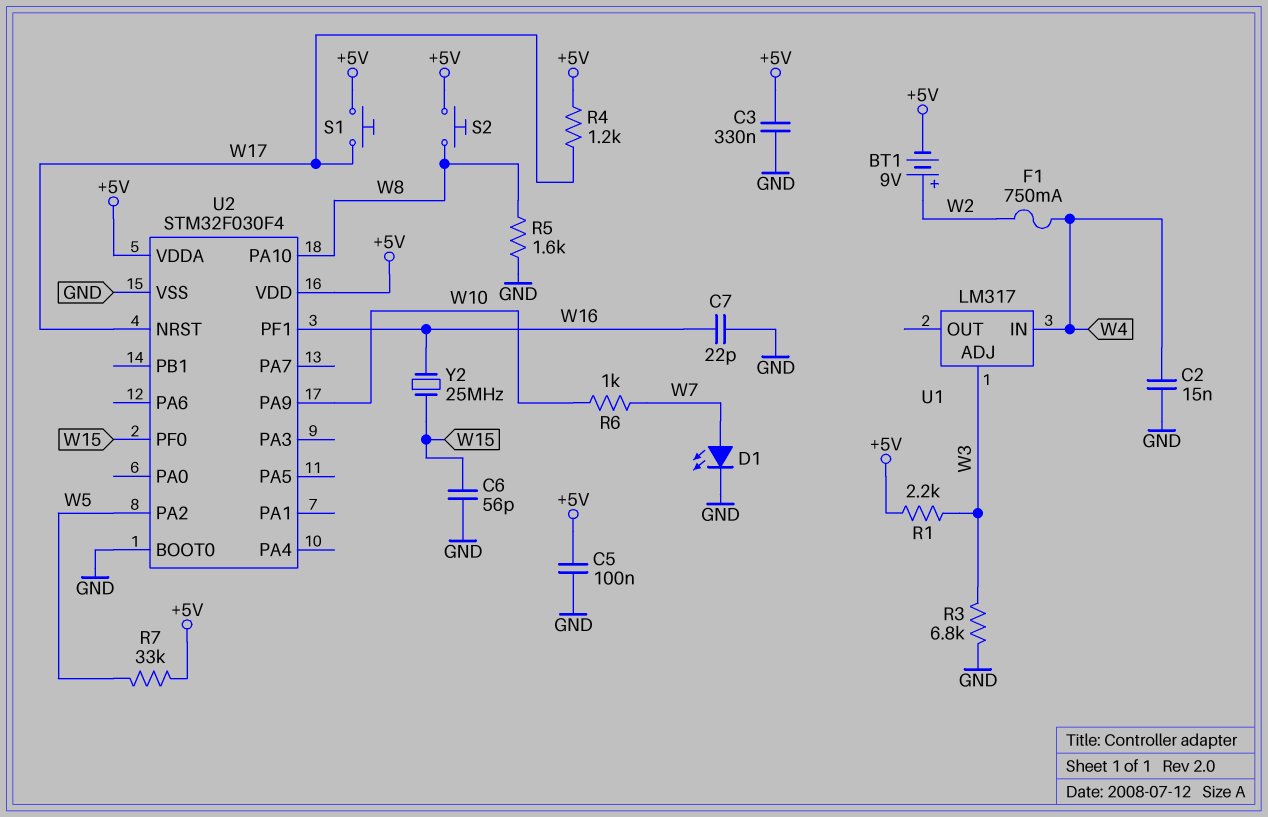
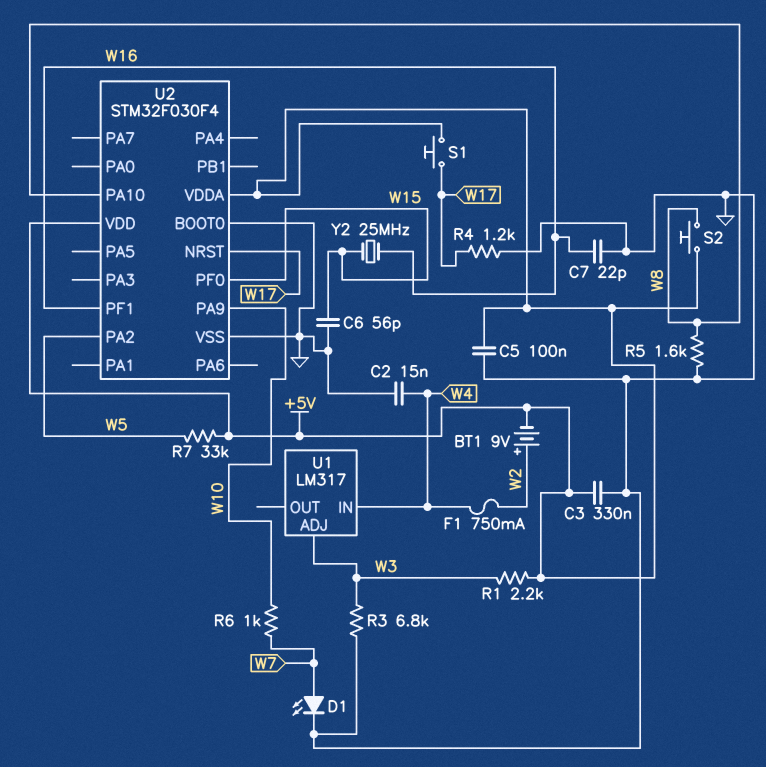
R4: 1.2k (+5V, W17) -> 1.2k (GND, W17)

